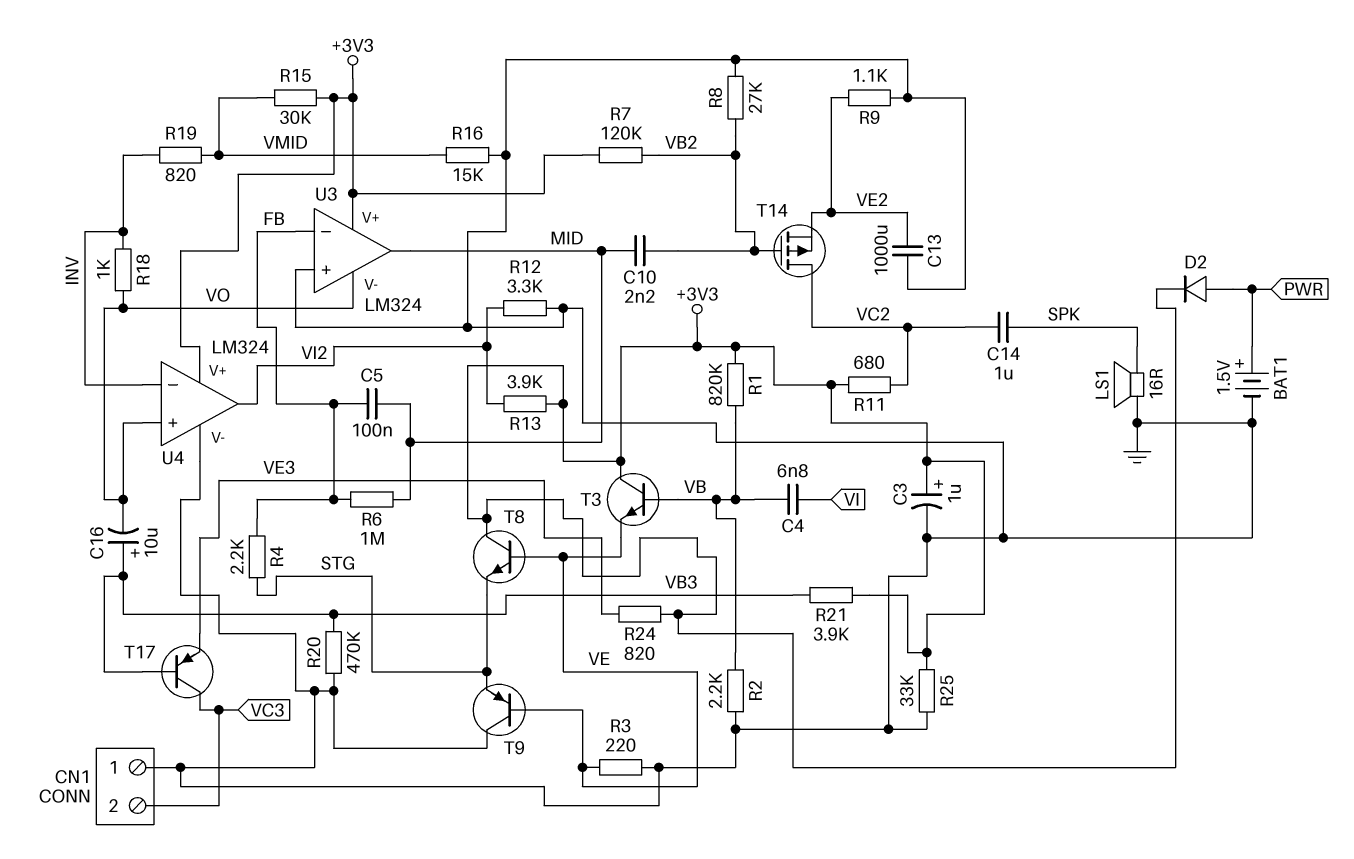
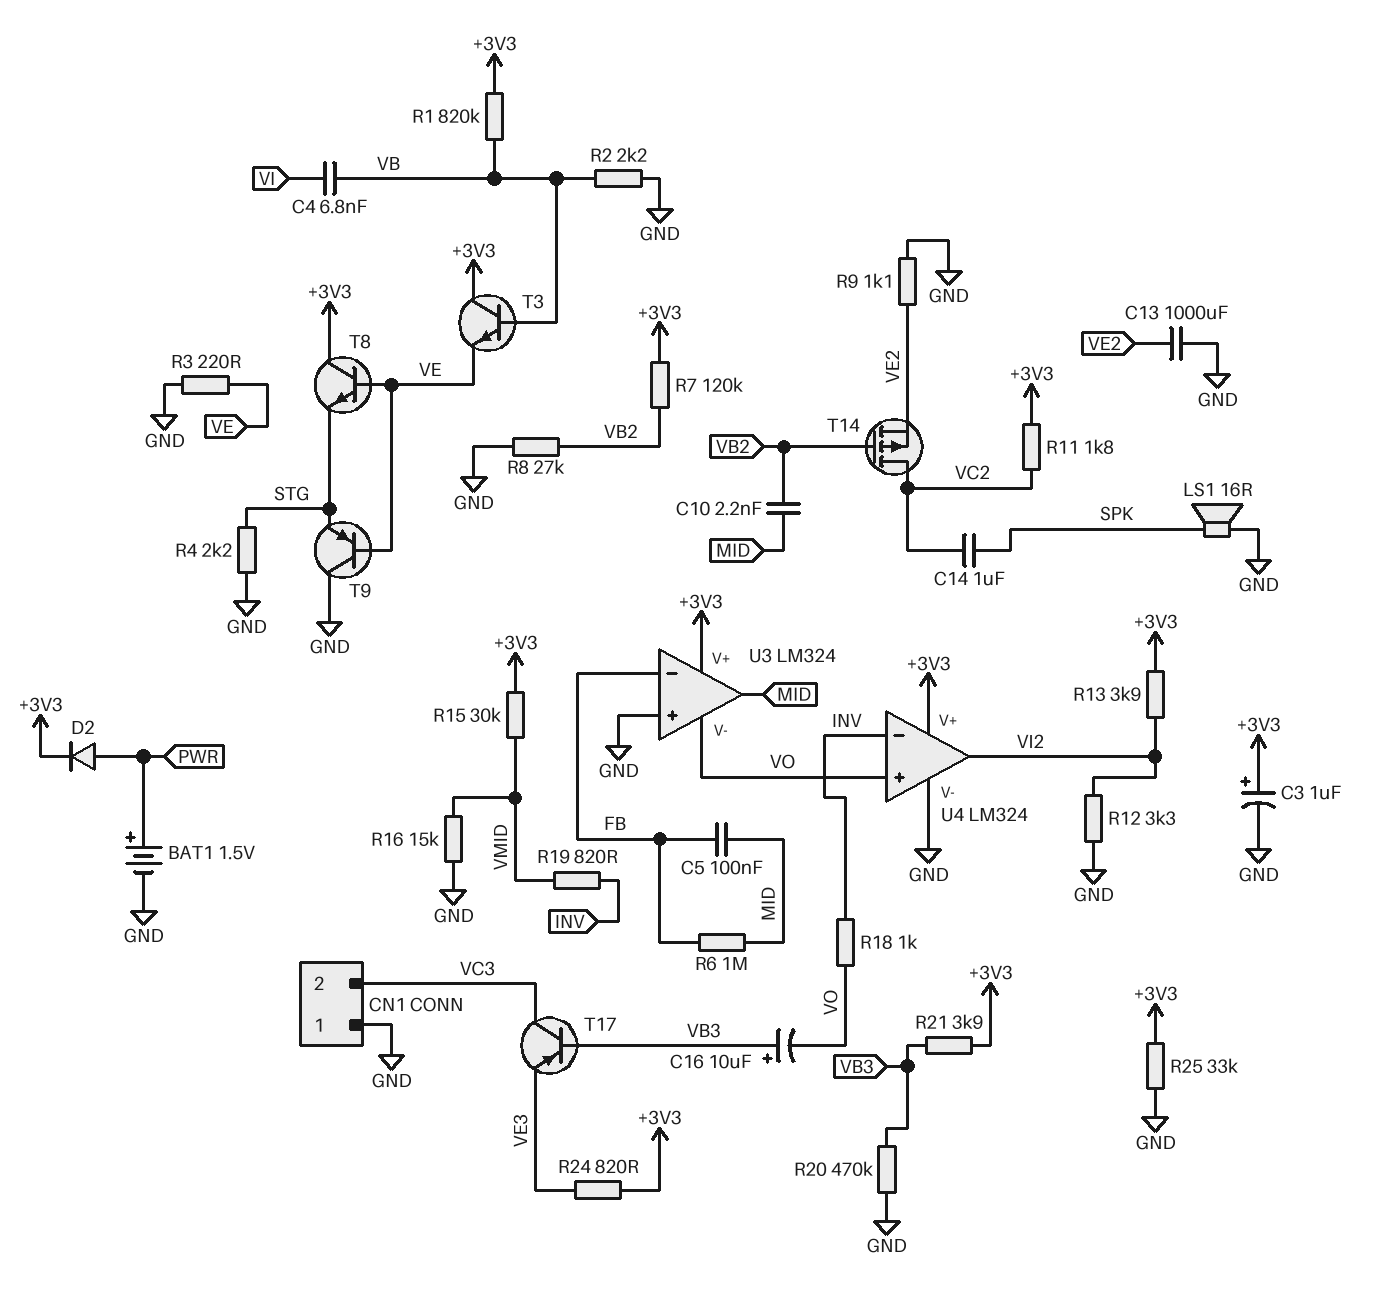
R4: 2.2k (FB, STG) -> 2.2k (GND, STG)
R11: 680 (+3V3, VC2) -> 1.8k (+3V3, VC2)

